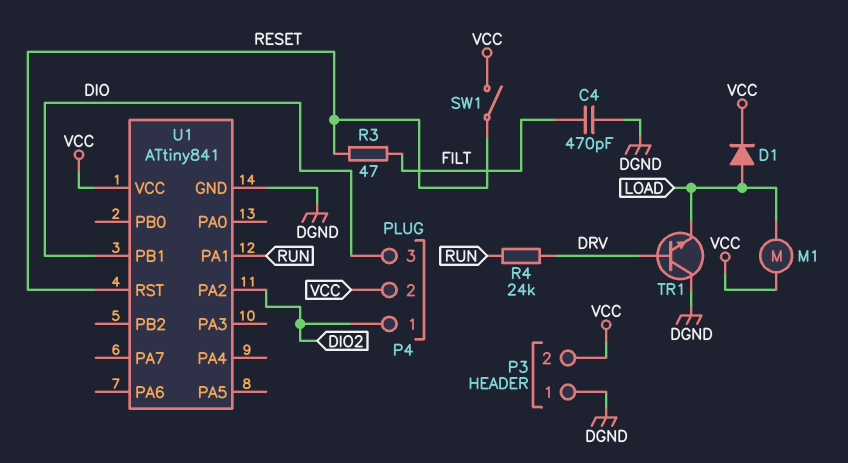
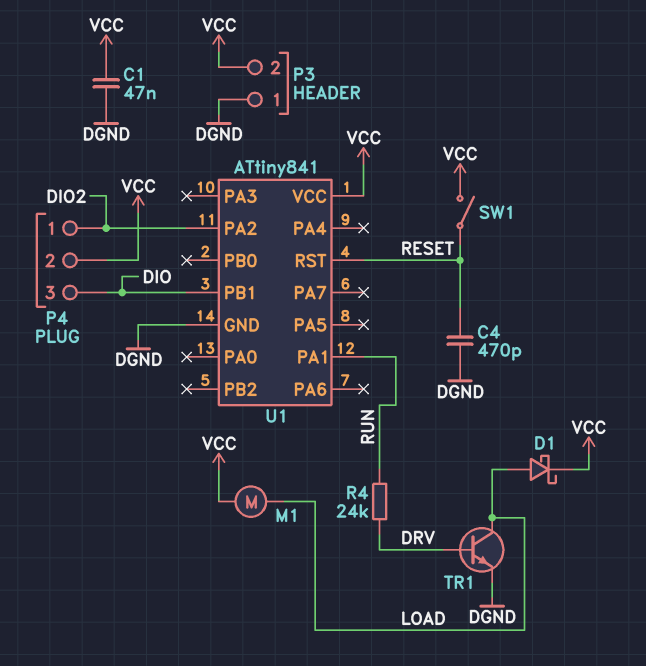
C1: none -> 47nF (DGND, VCC)
C4: 470pF (DGND, FILT) -> 470pF (DGND, RESET)
D1: diode (A LOAD, K VCC) -> schottky (A LOAD, K VCC)
R3: 47 (FILT, RESET) -> none
TR1: NPN (B DRV, C DGND, E LOAD) -> NPN (B DRV, C LOAD, E DGND)

